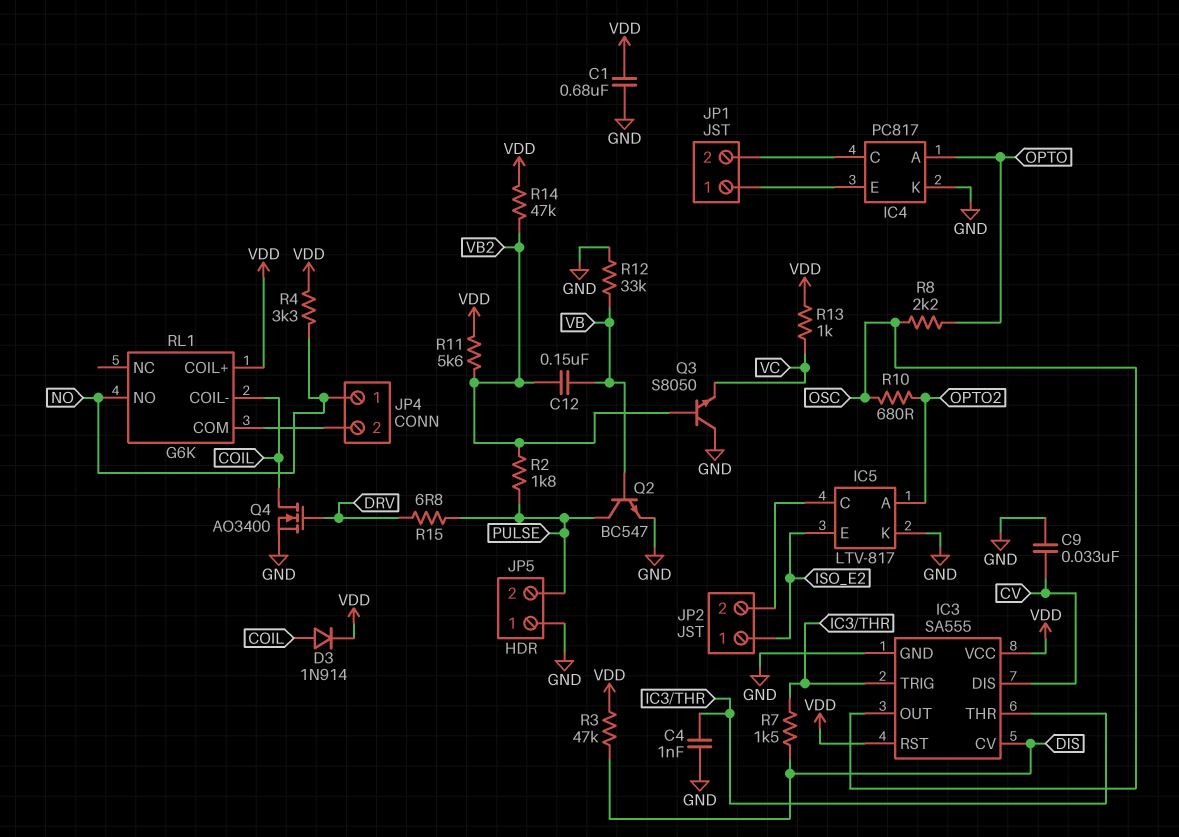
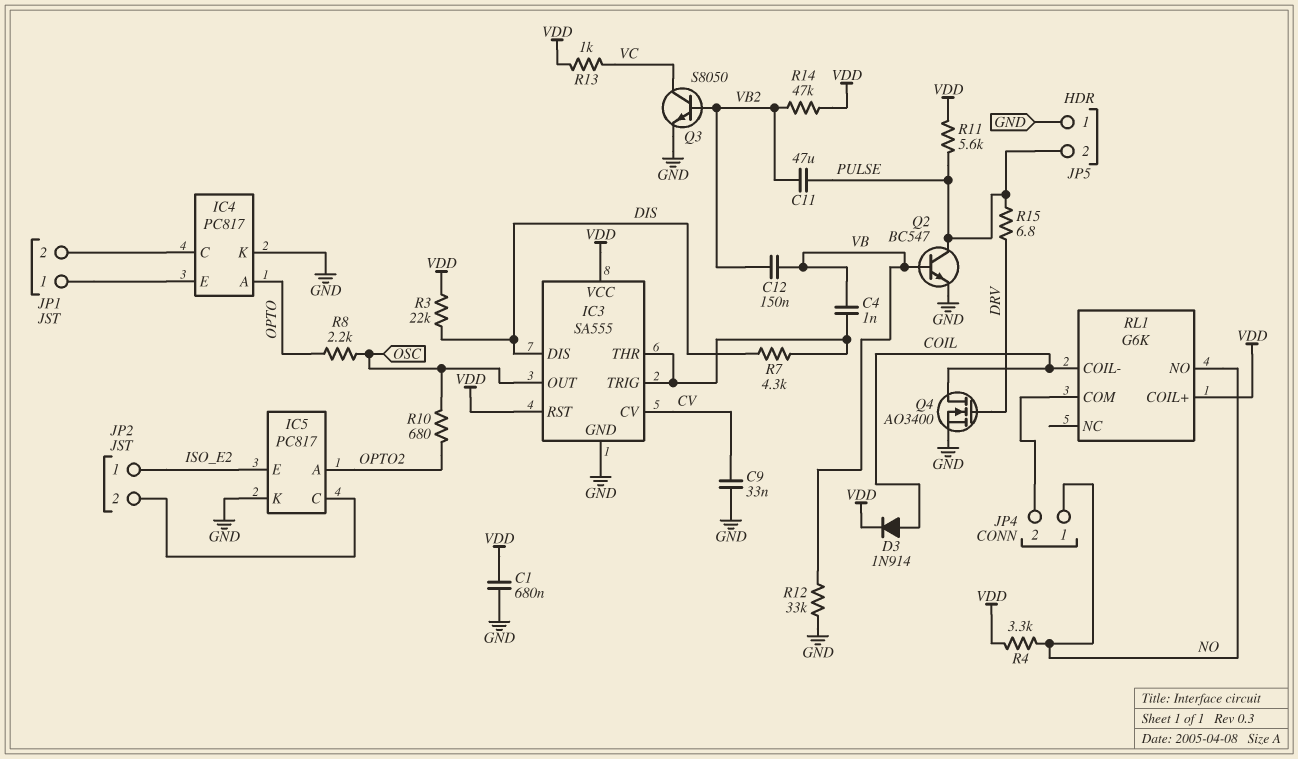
C4: 1nF (GND, IC3/THR) -> 1nF (IC3/THR, VB)
C11: none -> 47uF (PULSE, VB2)
IC3 pin CV: DIS -> CV
IC3 pin DIS: CV -> DIS
IC5: LTV-817 -> PC817
Q3: NPN S8050 (B VB2, C GND, E VC) -> NPN S8050 (B VB2, C VC, E GND)
R2: 1.8k (PULSE, VB2) -> none
R3: 47k (DIS, VDD) -> 22k (DIS, VDD)
R7: 1.5k (DIS, IC3/THR) -> 4.3k (DIS, IC3/THR)
R11: 5.6k (VB2, VDD) -> 5.6k (PULSE, VDD)

